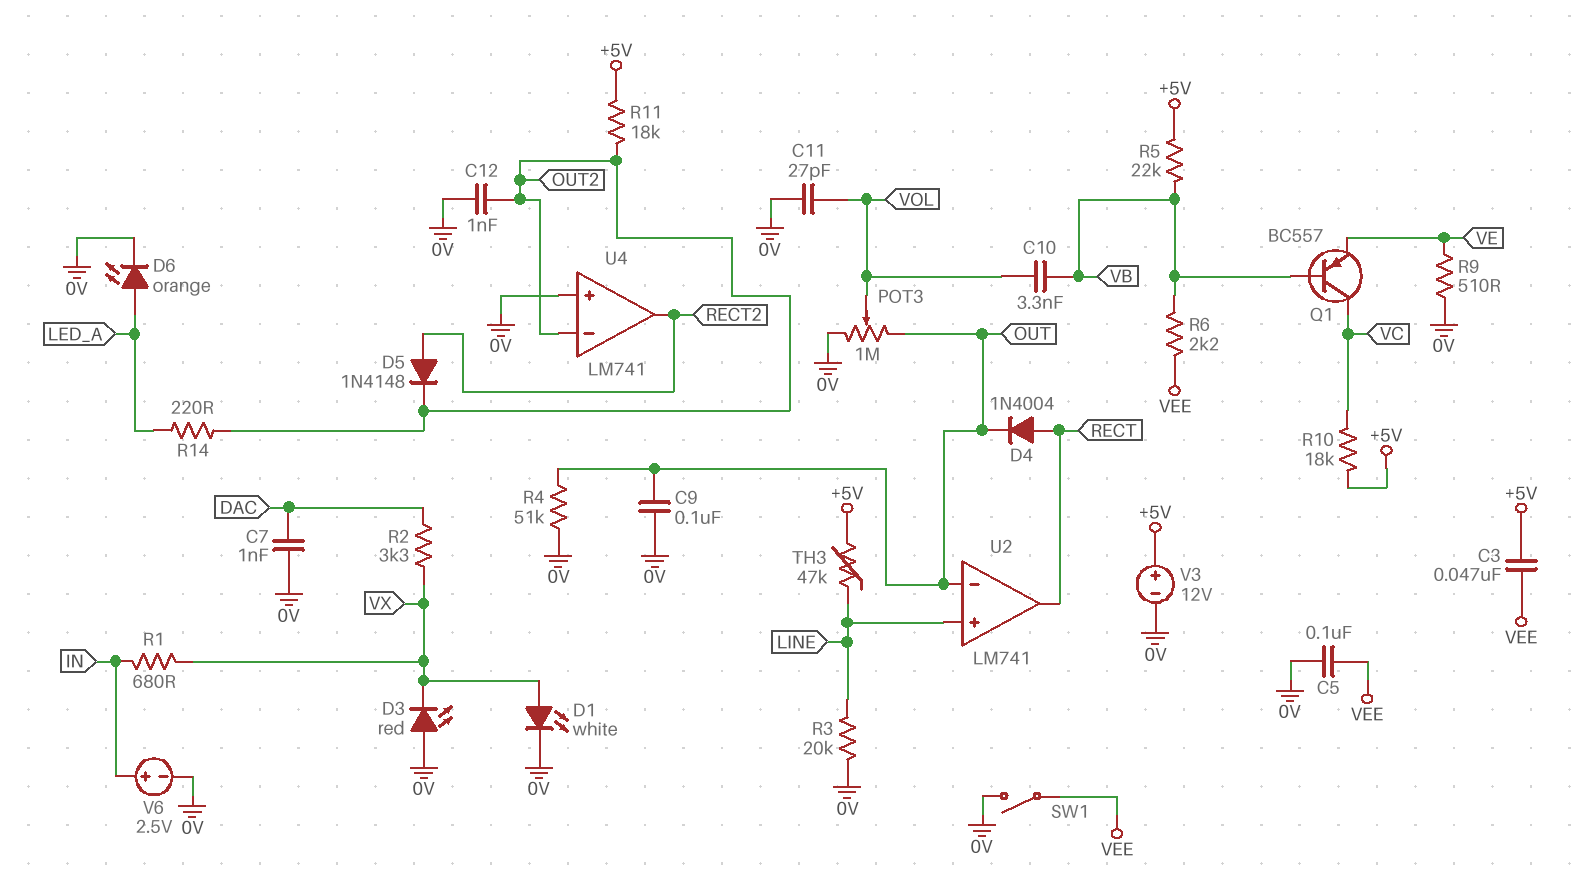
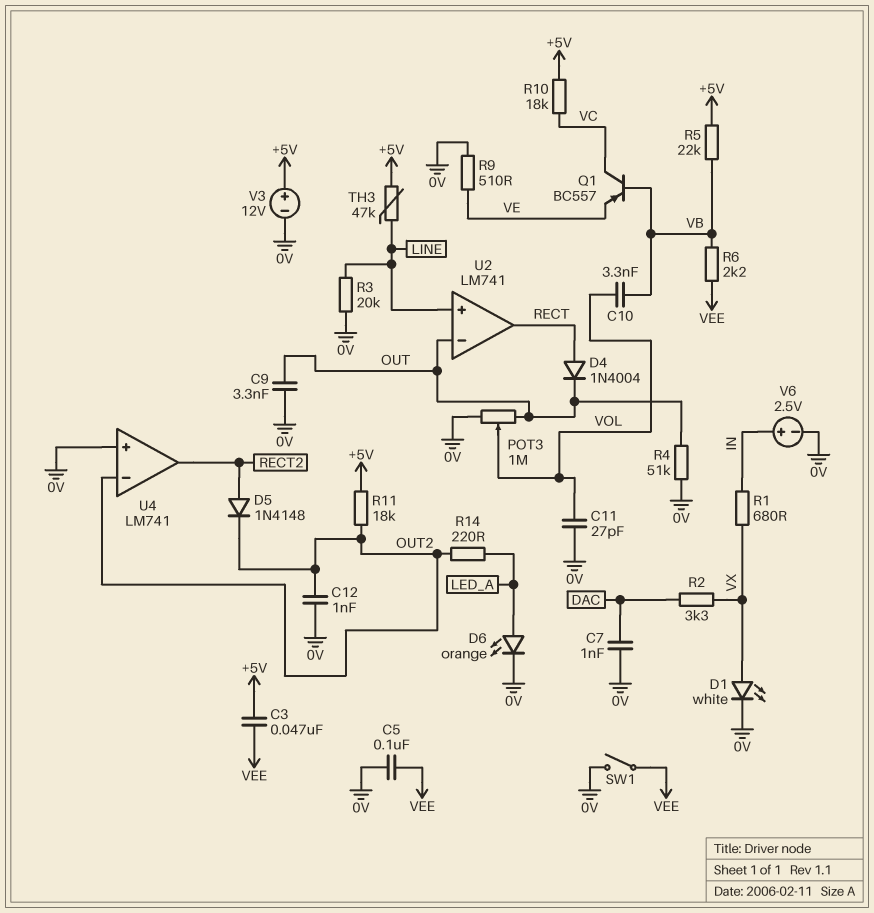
C9: 100nF (0V, OUT) -> 3.3nF (0V, OUT)
D3: LED red (A 0V, K VX) -> none

